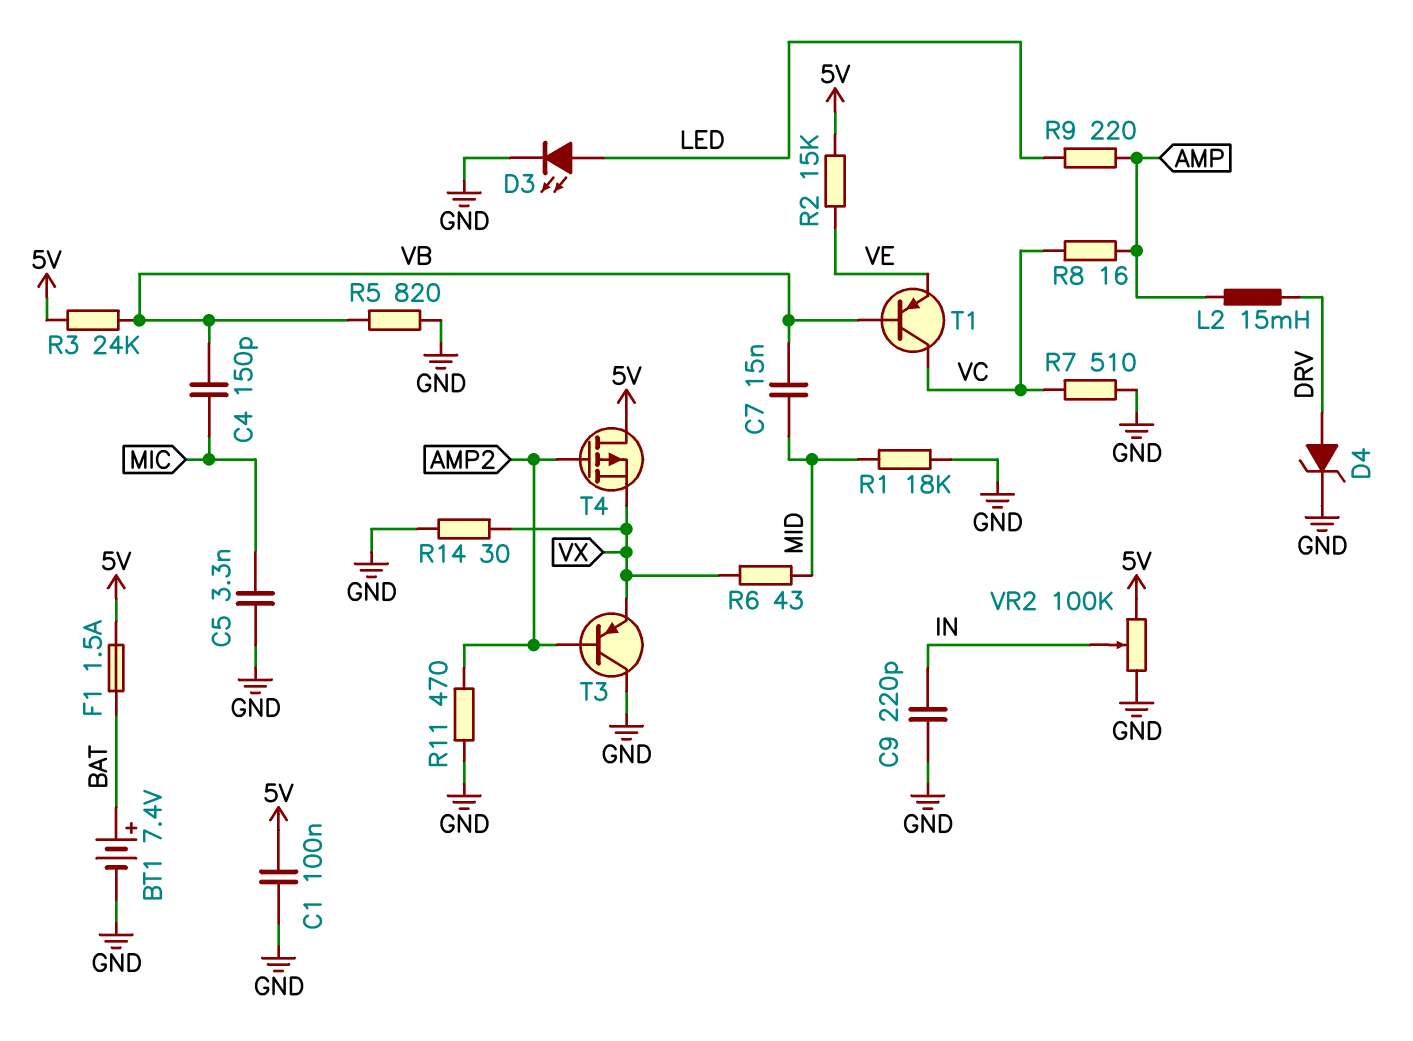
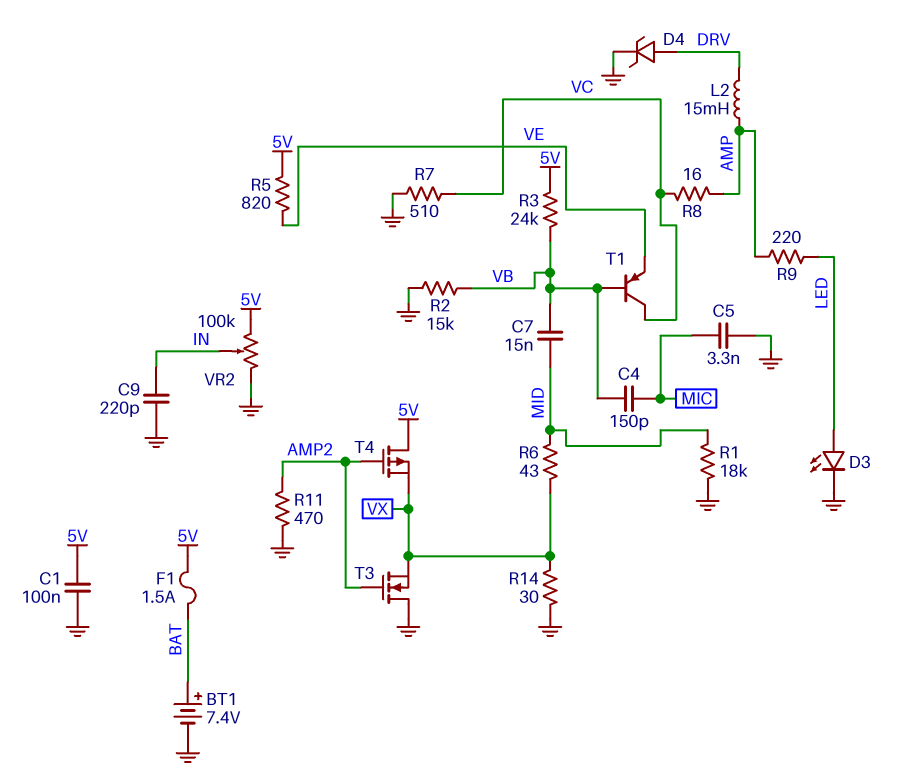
R2: 15k (5V, VE) -> 15k (GND, VB)
R5: 820 (GND, VB) -> 820 (5V, VE)
T3: PNP (B AMP2, C GND, E VX) -> NMOS (G AMP2, D GND, S VX)

